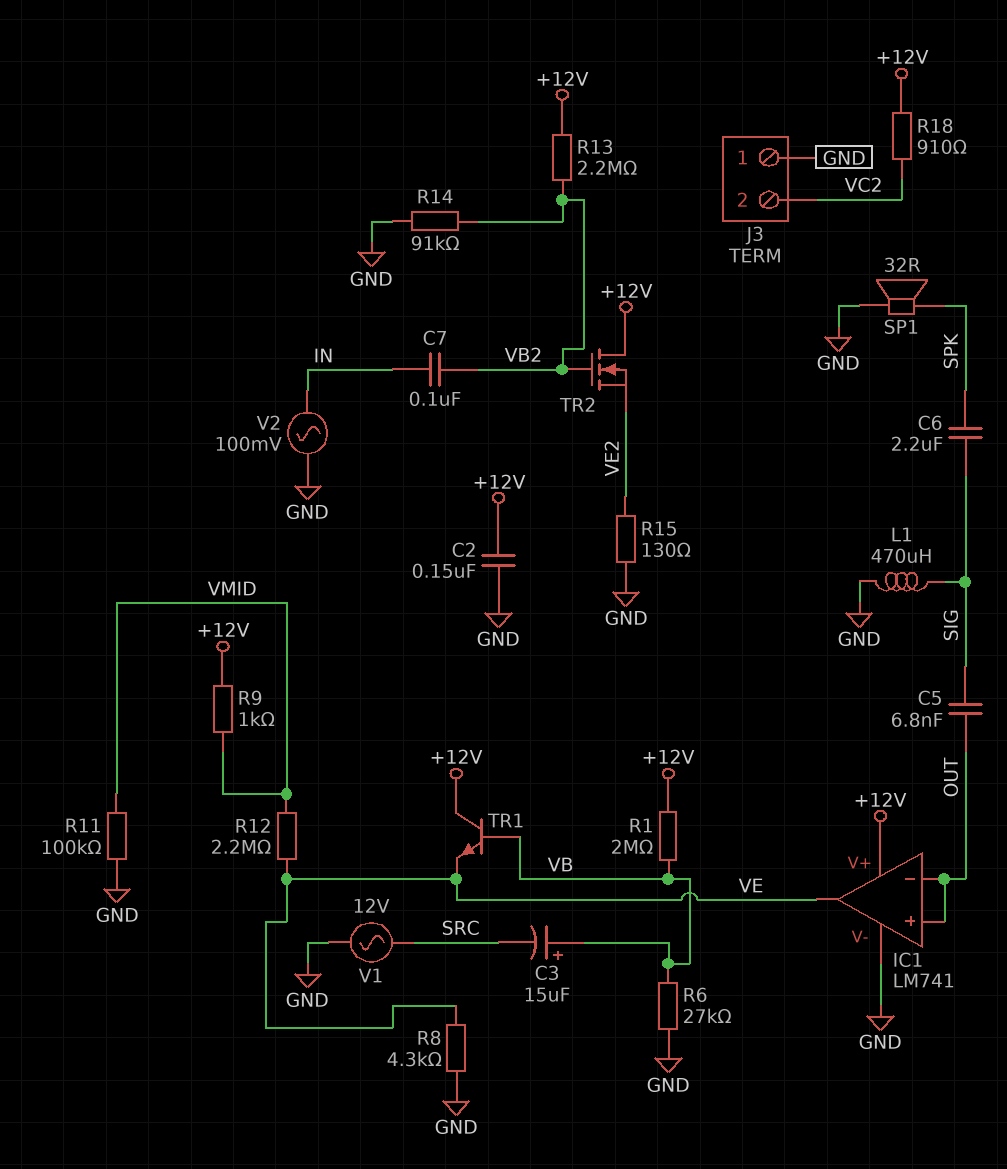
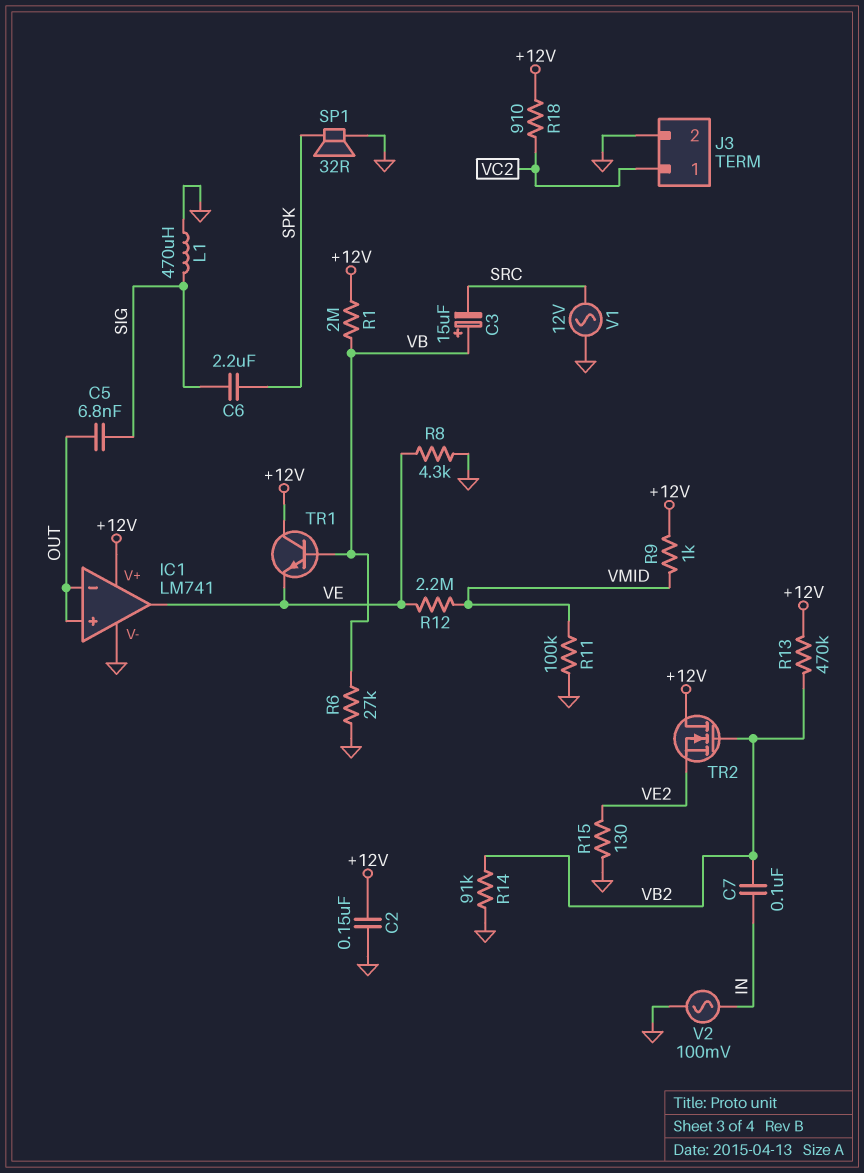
J3 pin 1: GND -> VC2
J3 pin 2: VC2 -> GND
R13: 2.2M (+12V, VB2) -> 470k (+12V, VB2)

